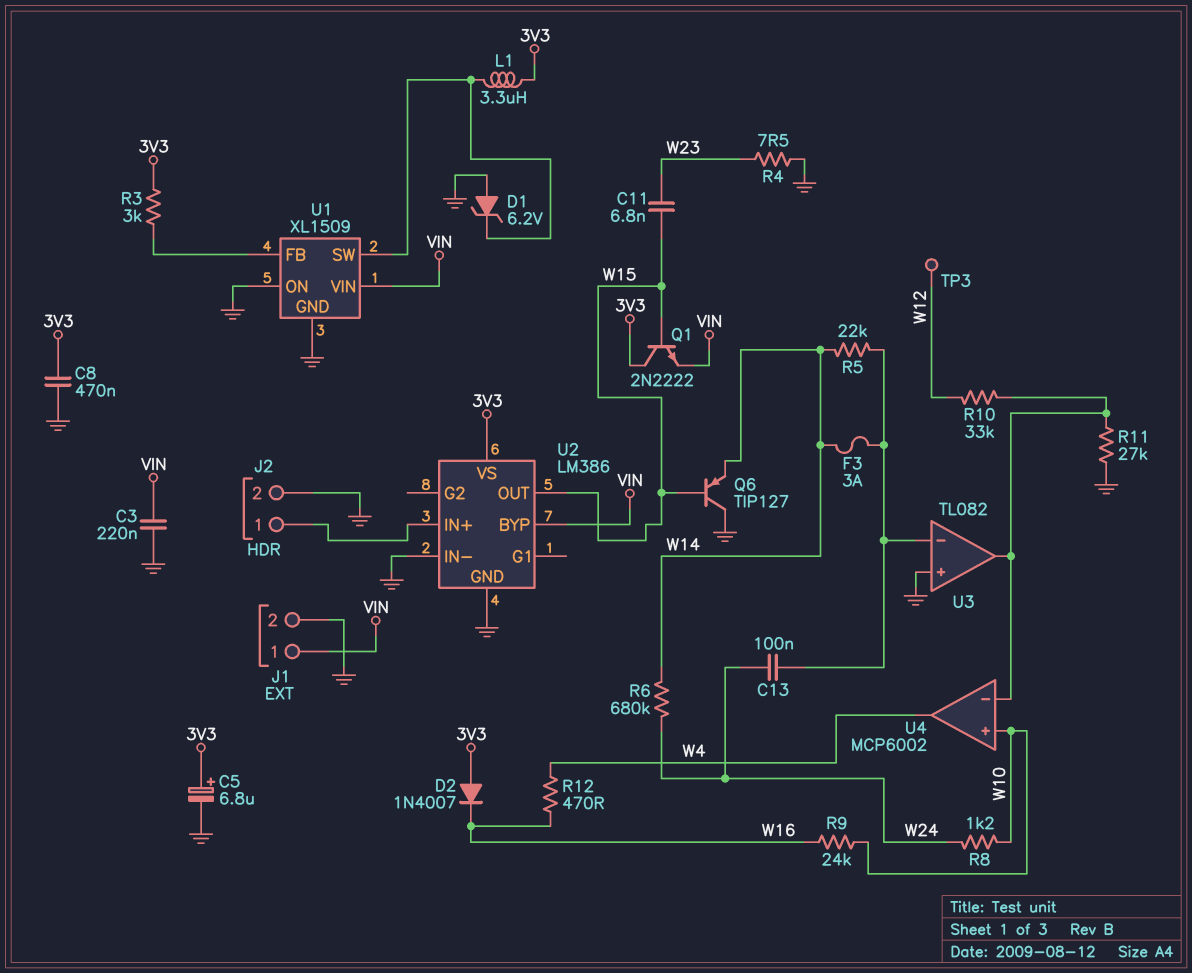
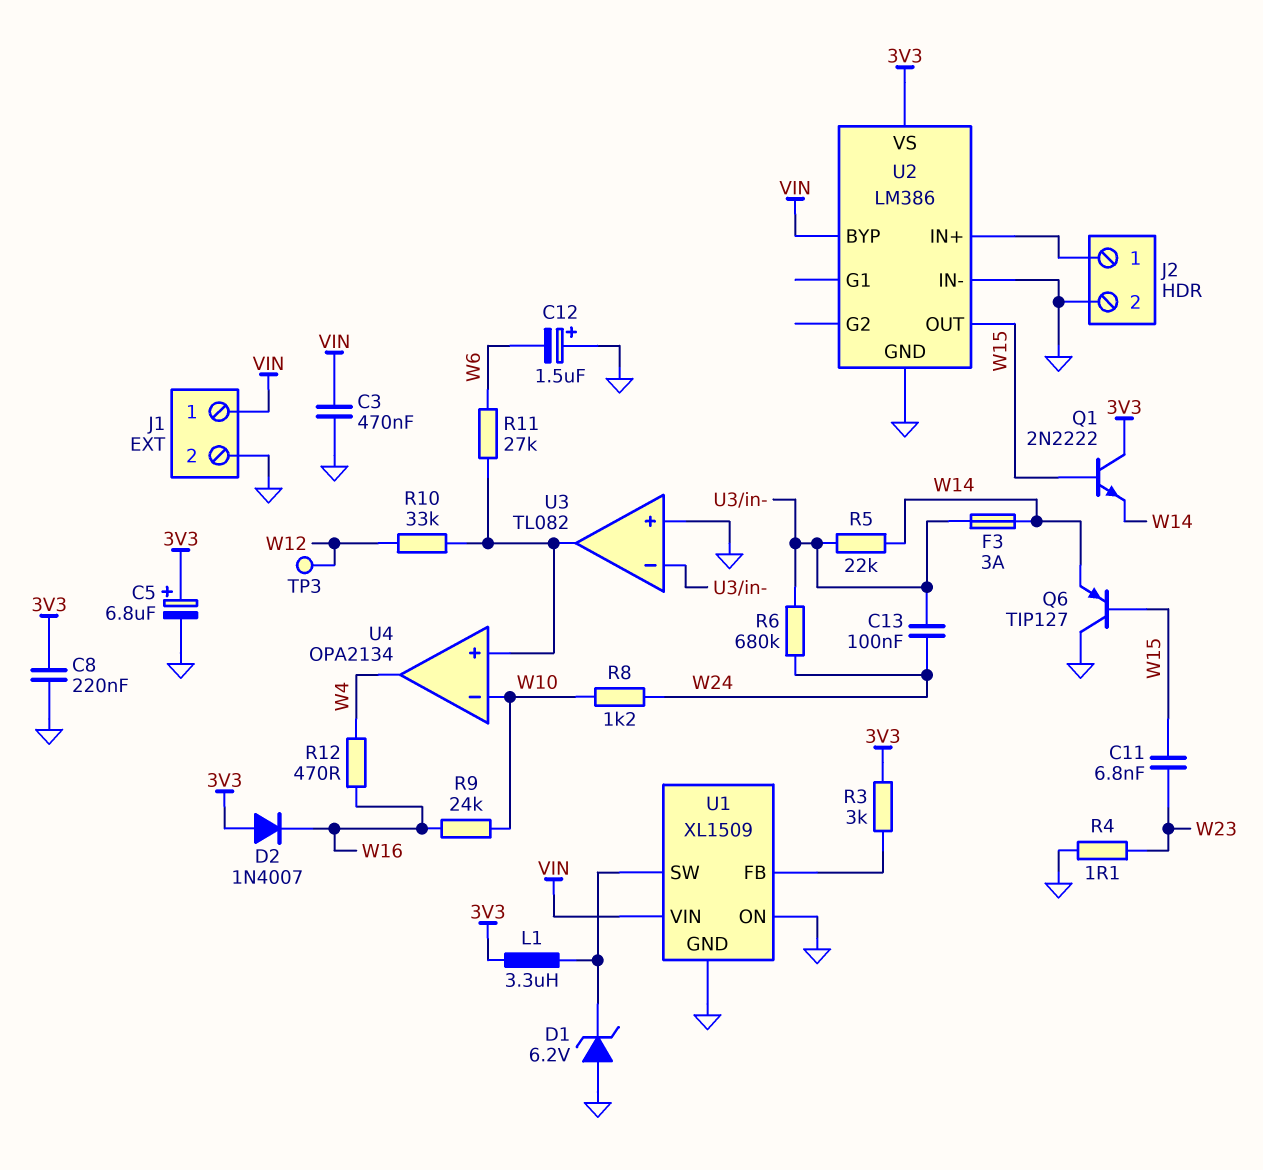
C3: 220nF (GND, VIN) -> 470nF (GND, VIN)
C8: 470nF (3V3, GND) -> 220nF (3V3, GND)
C12: none -> 1.5uF (plus GND, minus W6)
Q1: NPN 2N2222 (B W15, C 3V3, E VIN) -> NPN 2N2222 (B W15, C 3V3, E W14)
R4: 7.5 (GND, W23) -> 1.1 (GND, W23)
R6: 680k (W14, W24) -> 680k (U3/in-, W24)
R11: 27k (GND, U3/out) -> 27k (U3/out, W6)
U4: MCP6002 -> OPA2134
U4 pin in+: W10 -> U3/out
U4 pin in-: U3/out -> W10

